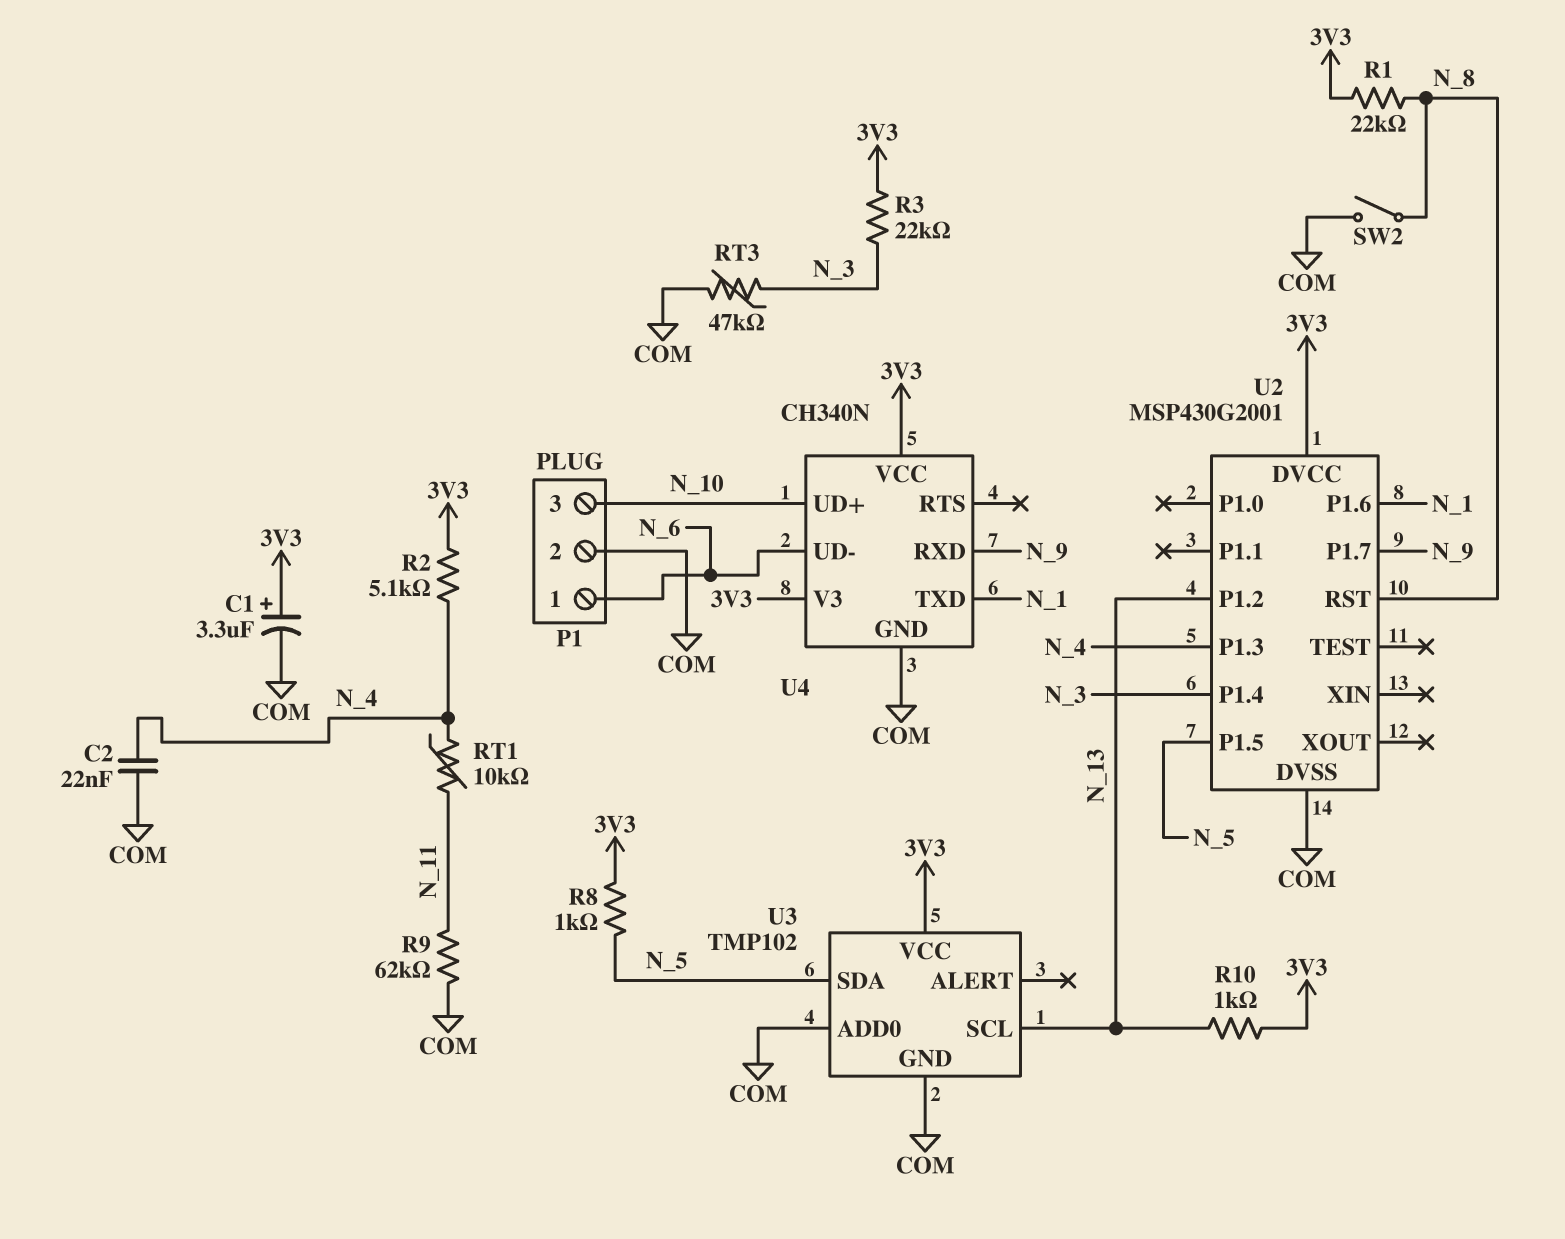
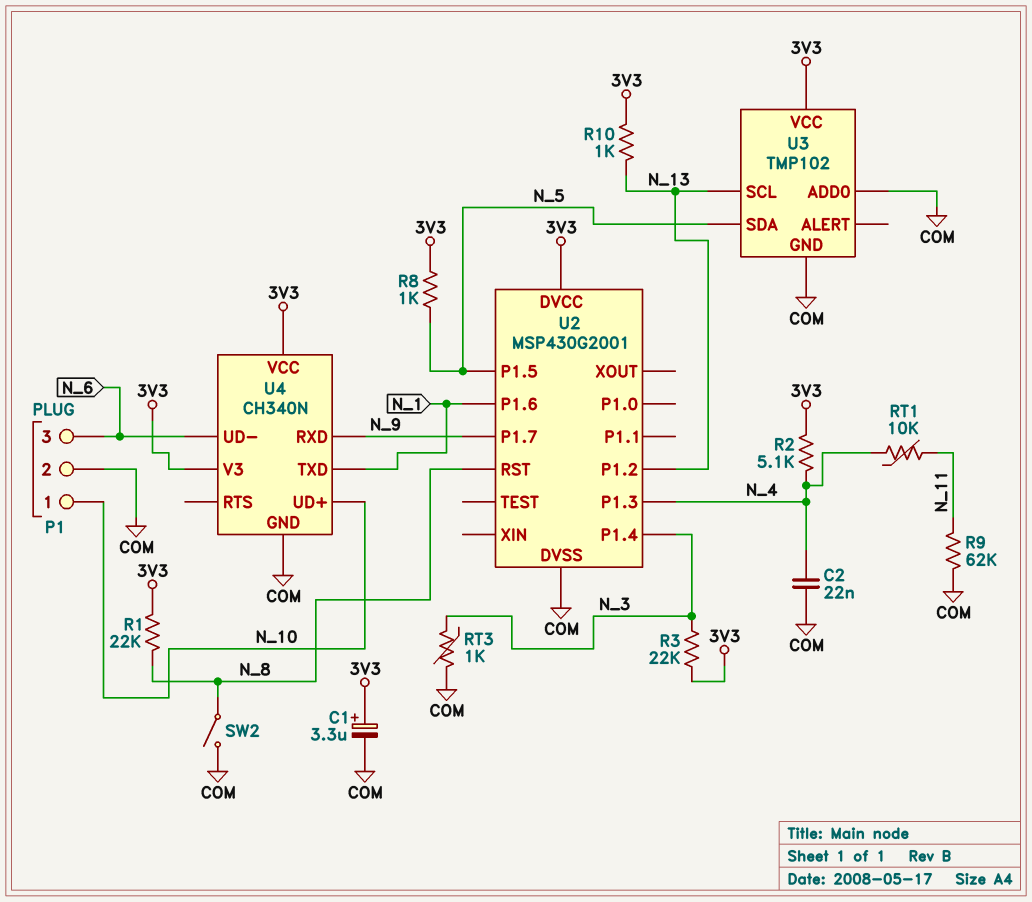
P1 pin 1: N_6 -> N_10
P1 pin 3: N_10 -> N_6
RT3: 47k (COM, N_3) -> 1k (COM, N_3)

